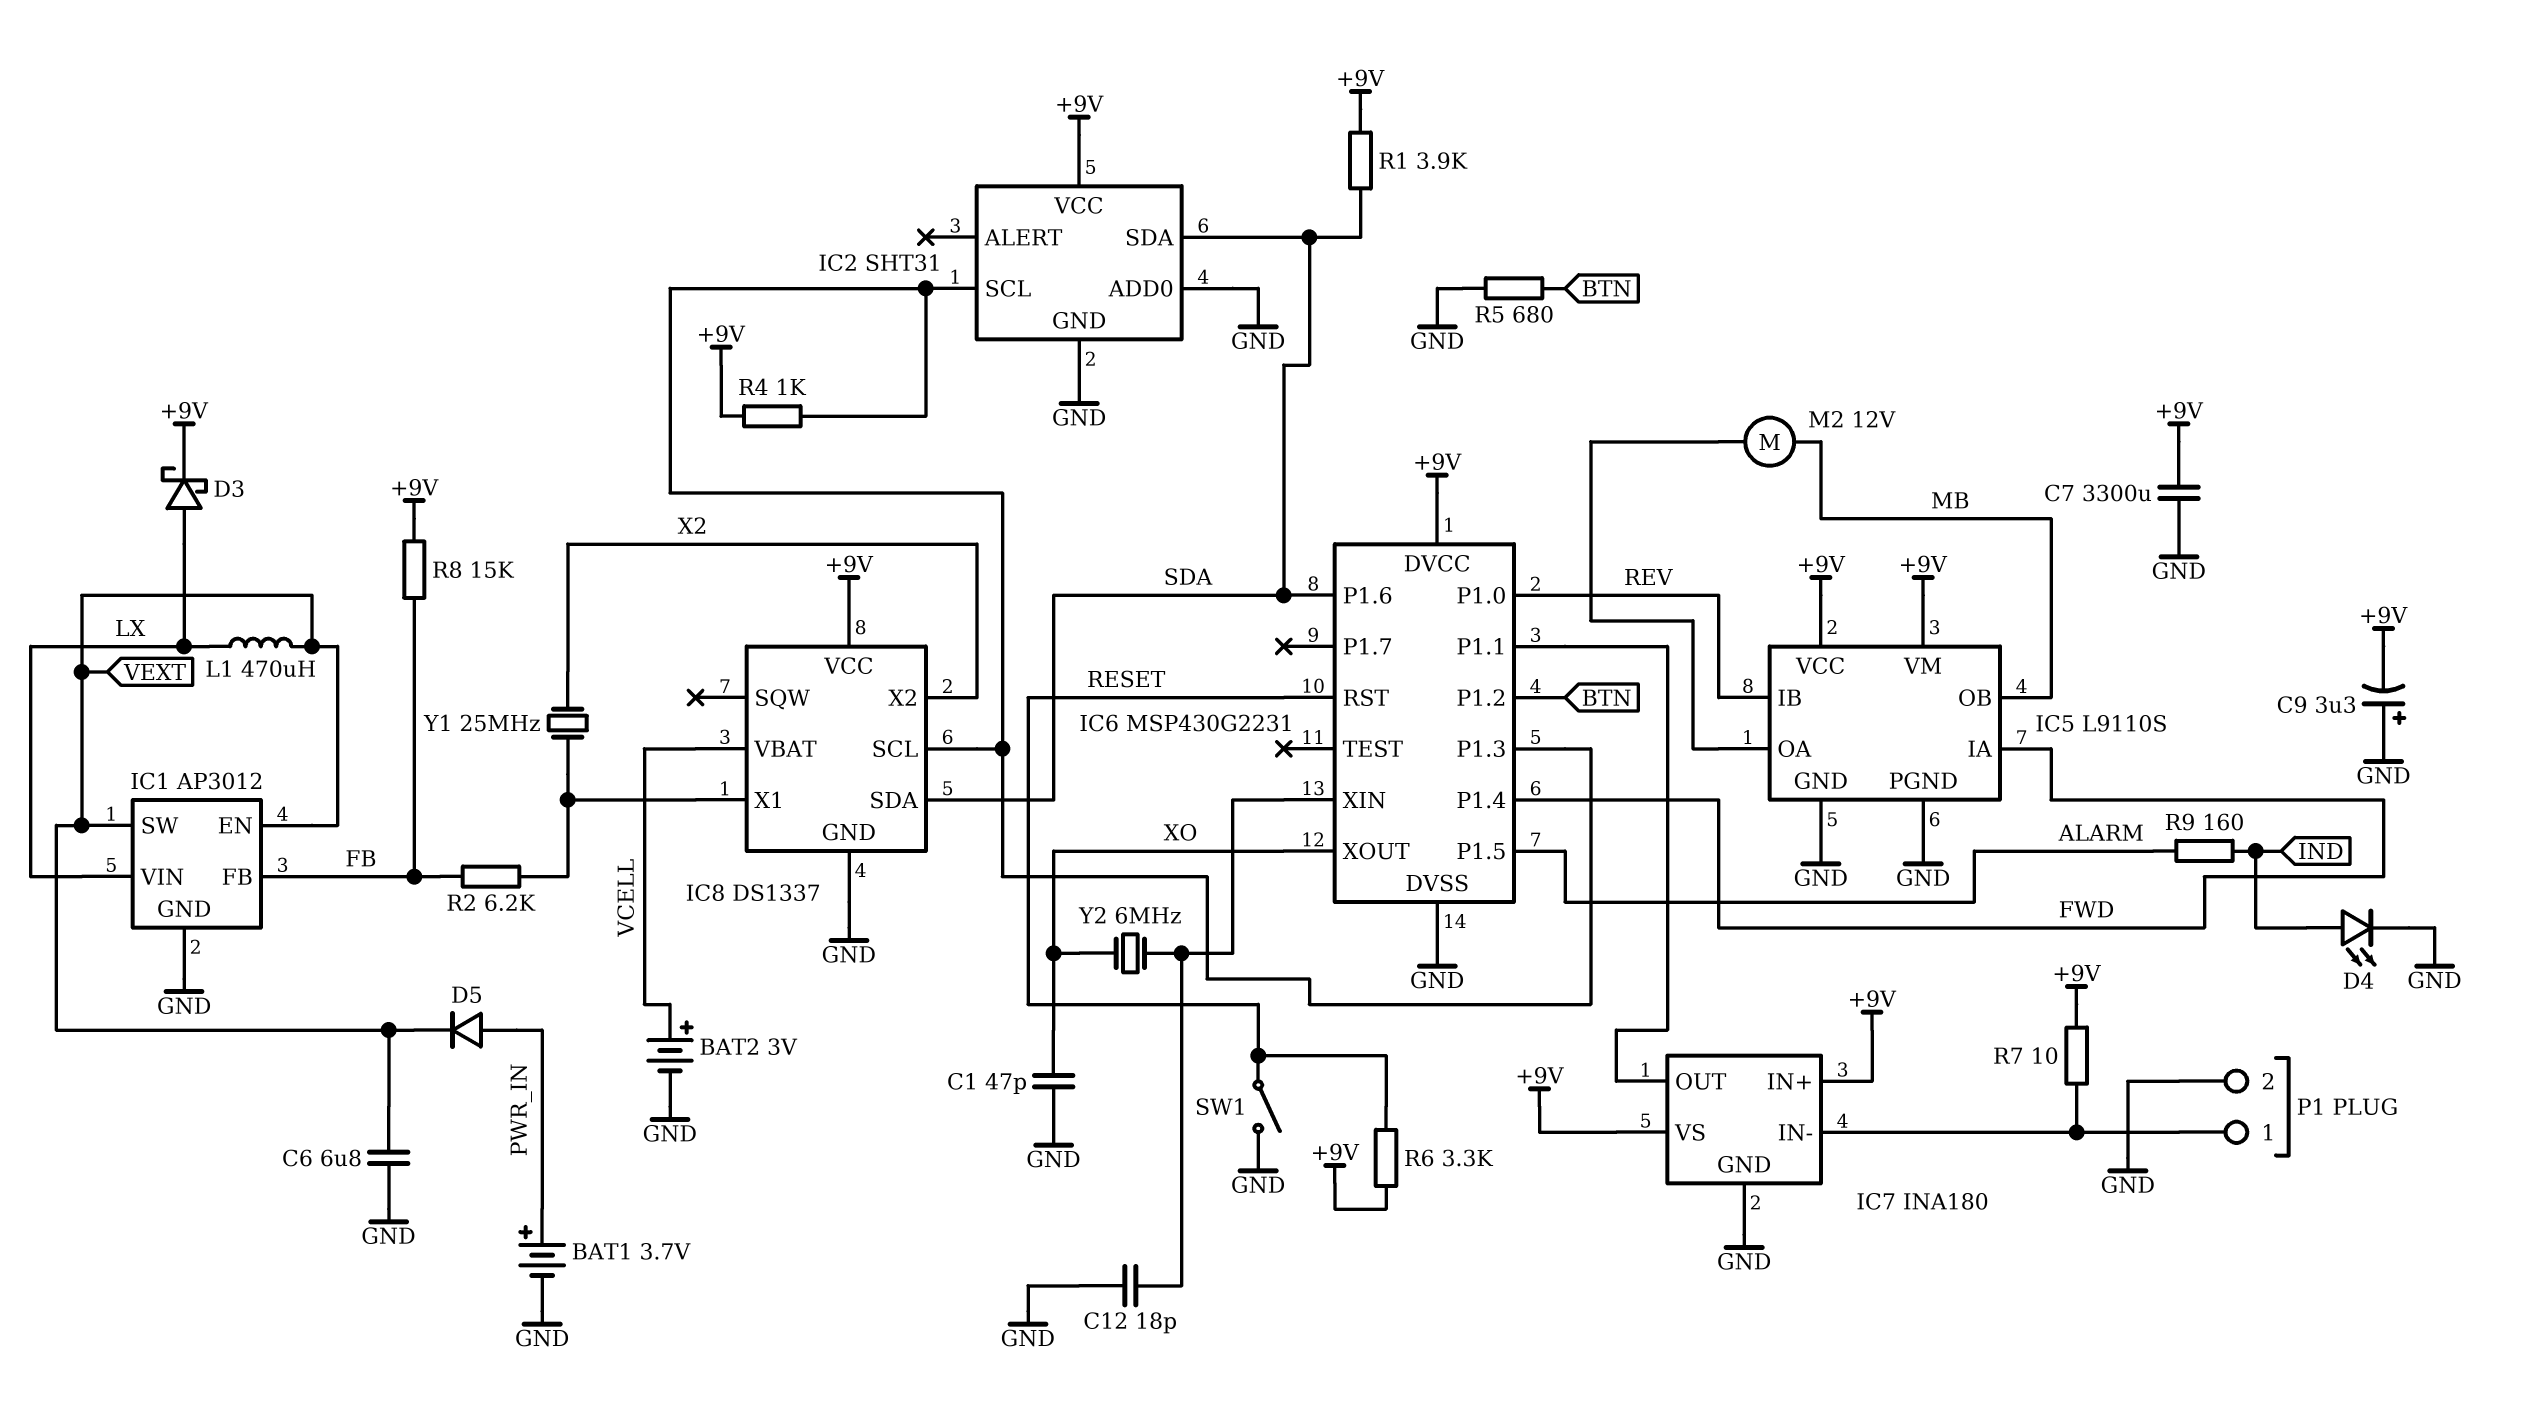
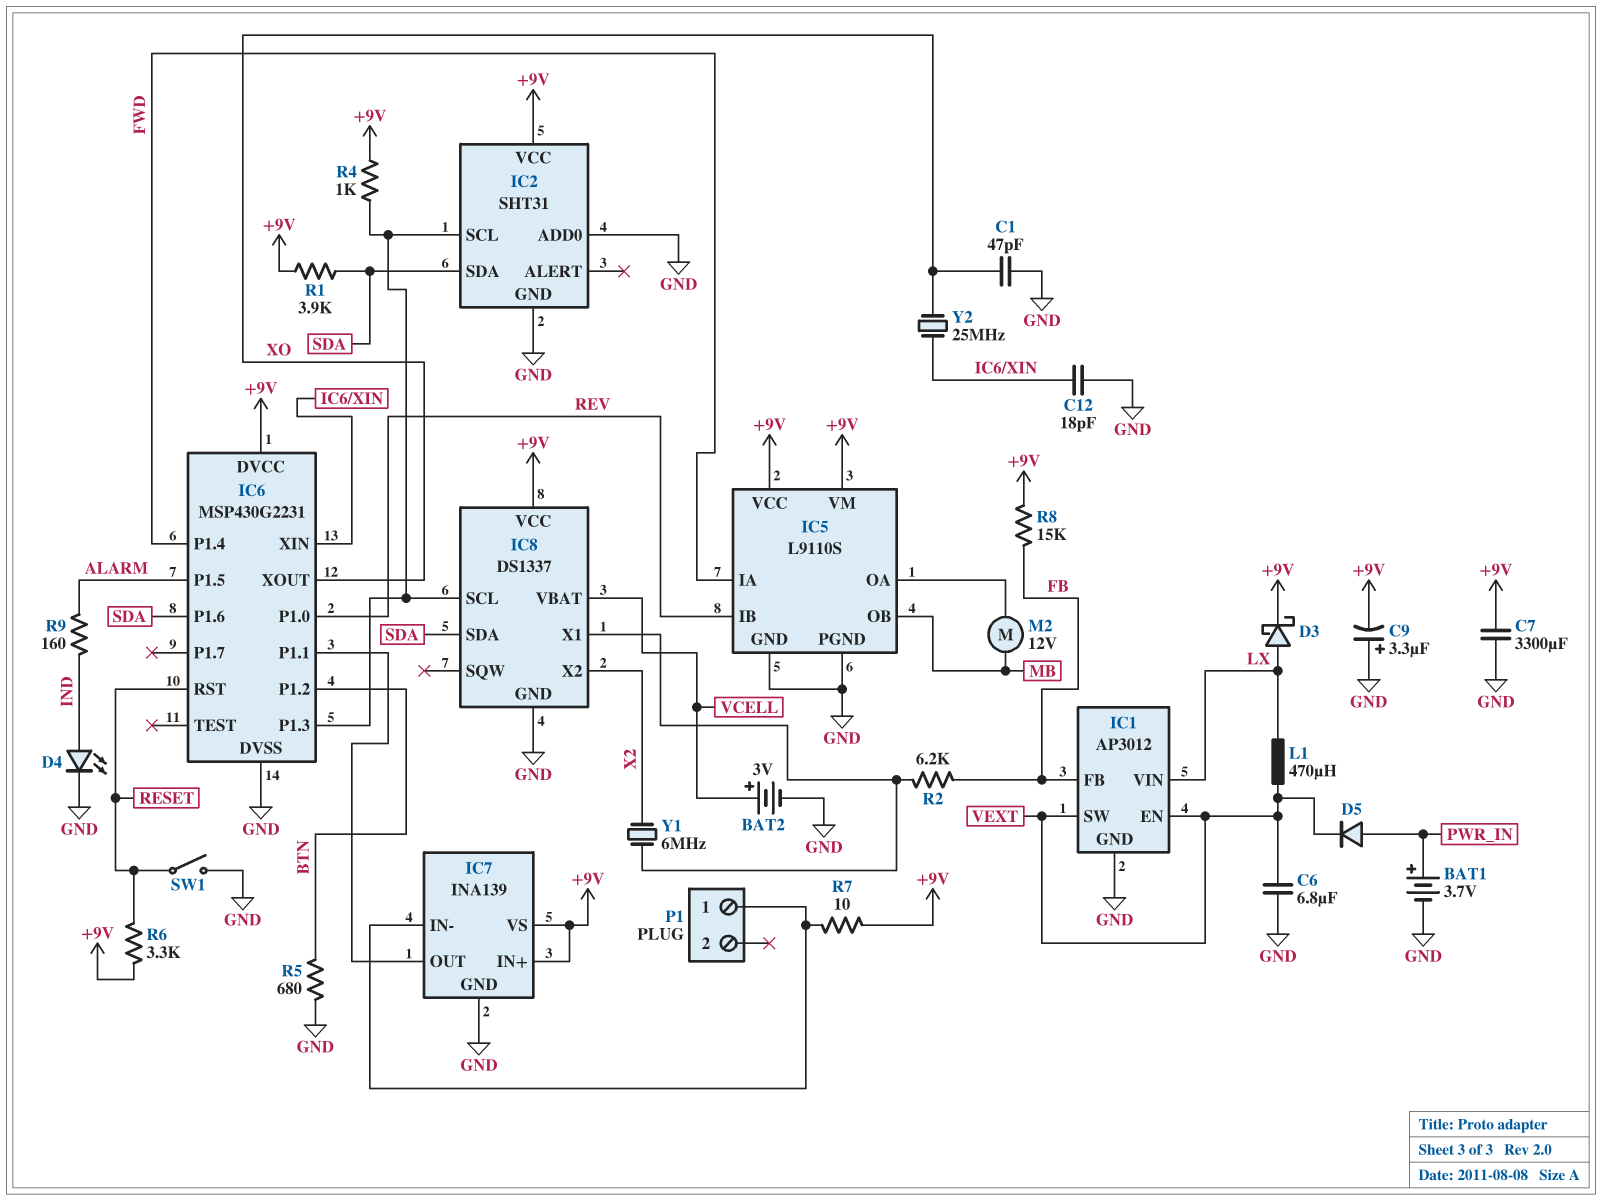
IC7: INA180 -> INA139
P1 pin 2: GND -> none
Y1: 25MHz (IC8/X1, X2) -> 6MHz (IC8/X1, X2)
Y2: 6MHz (IC6/XIN, XO) -> 25MHz (IC6/XIN, XO)

